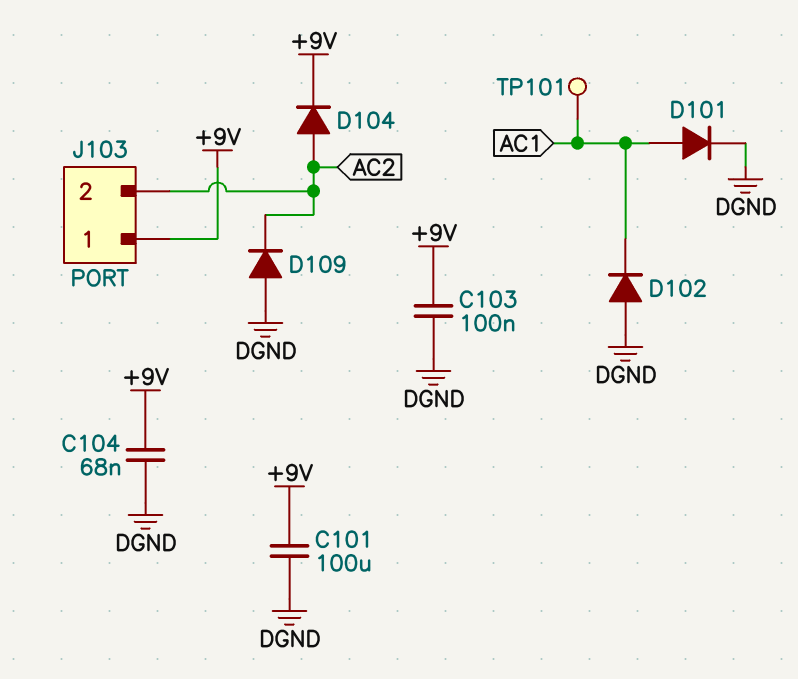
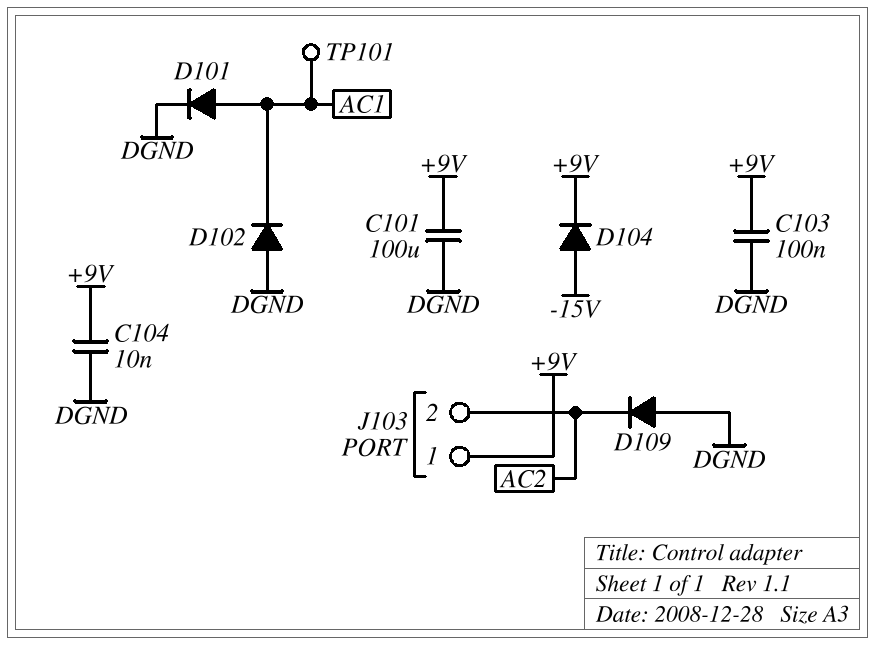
C104: 68nF (+9V, DGND) -> 10nF (+9V, DGND)
D104: diode (A AC2, K +9V) -> diode (A -15V, K +9V)

